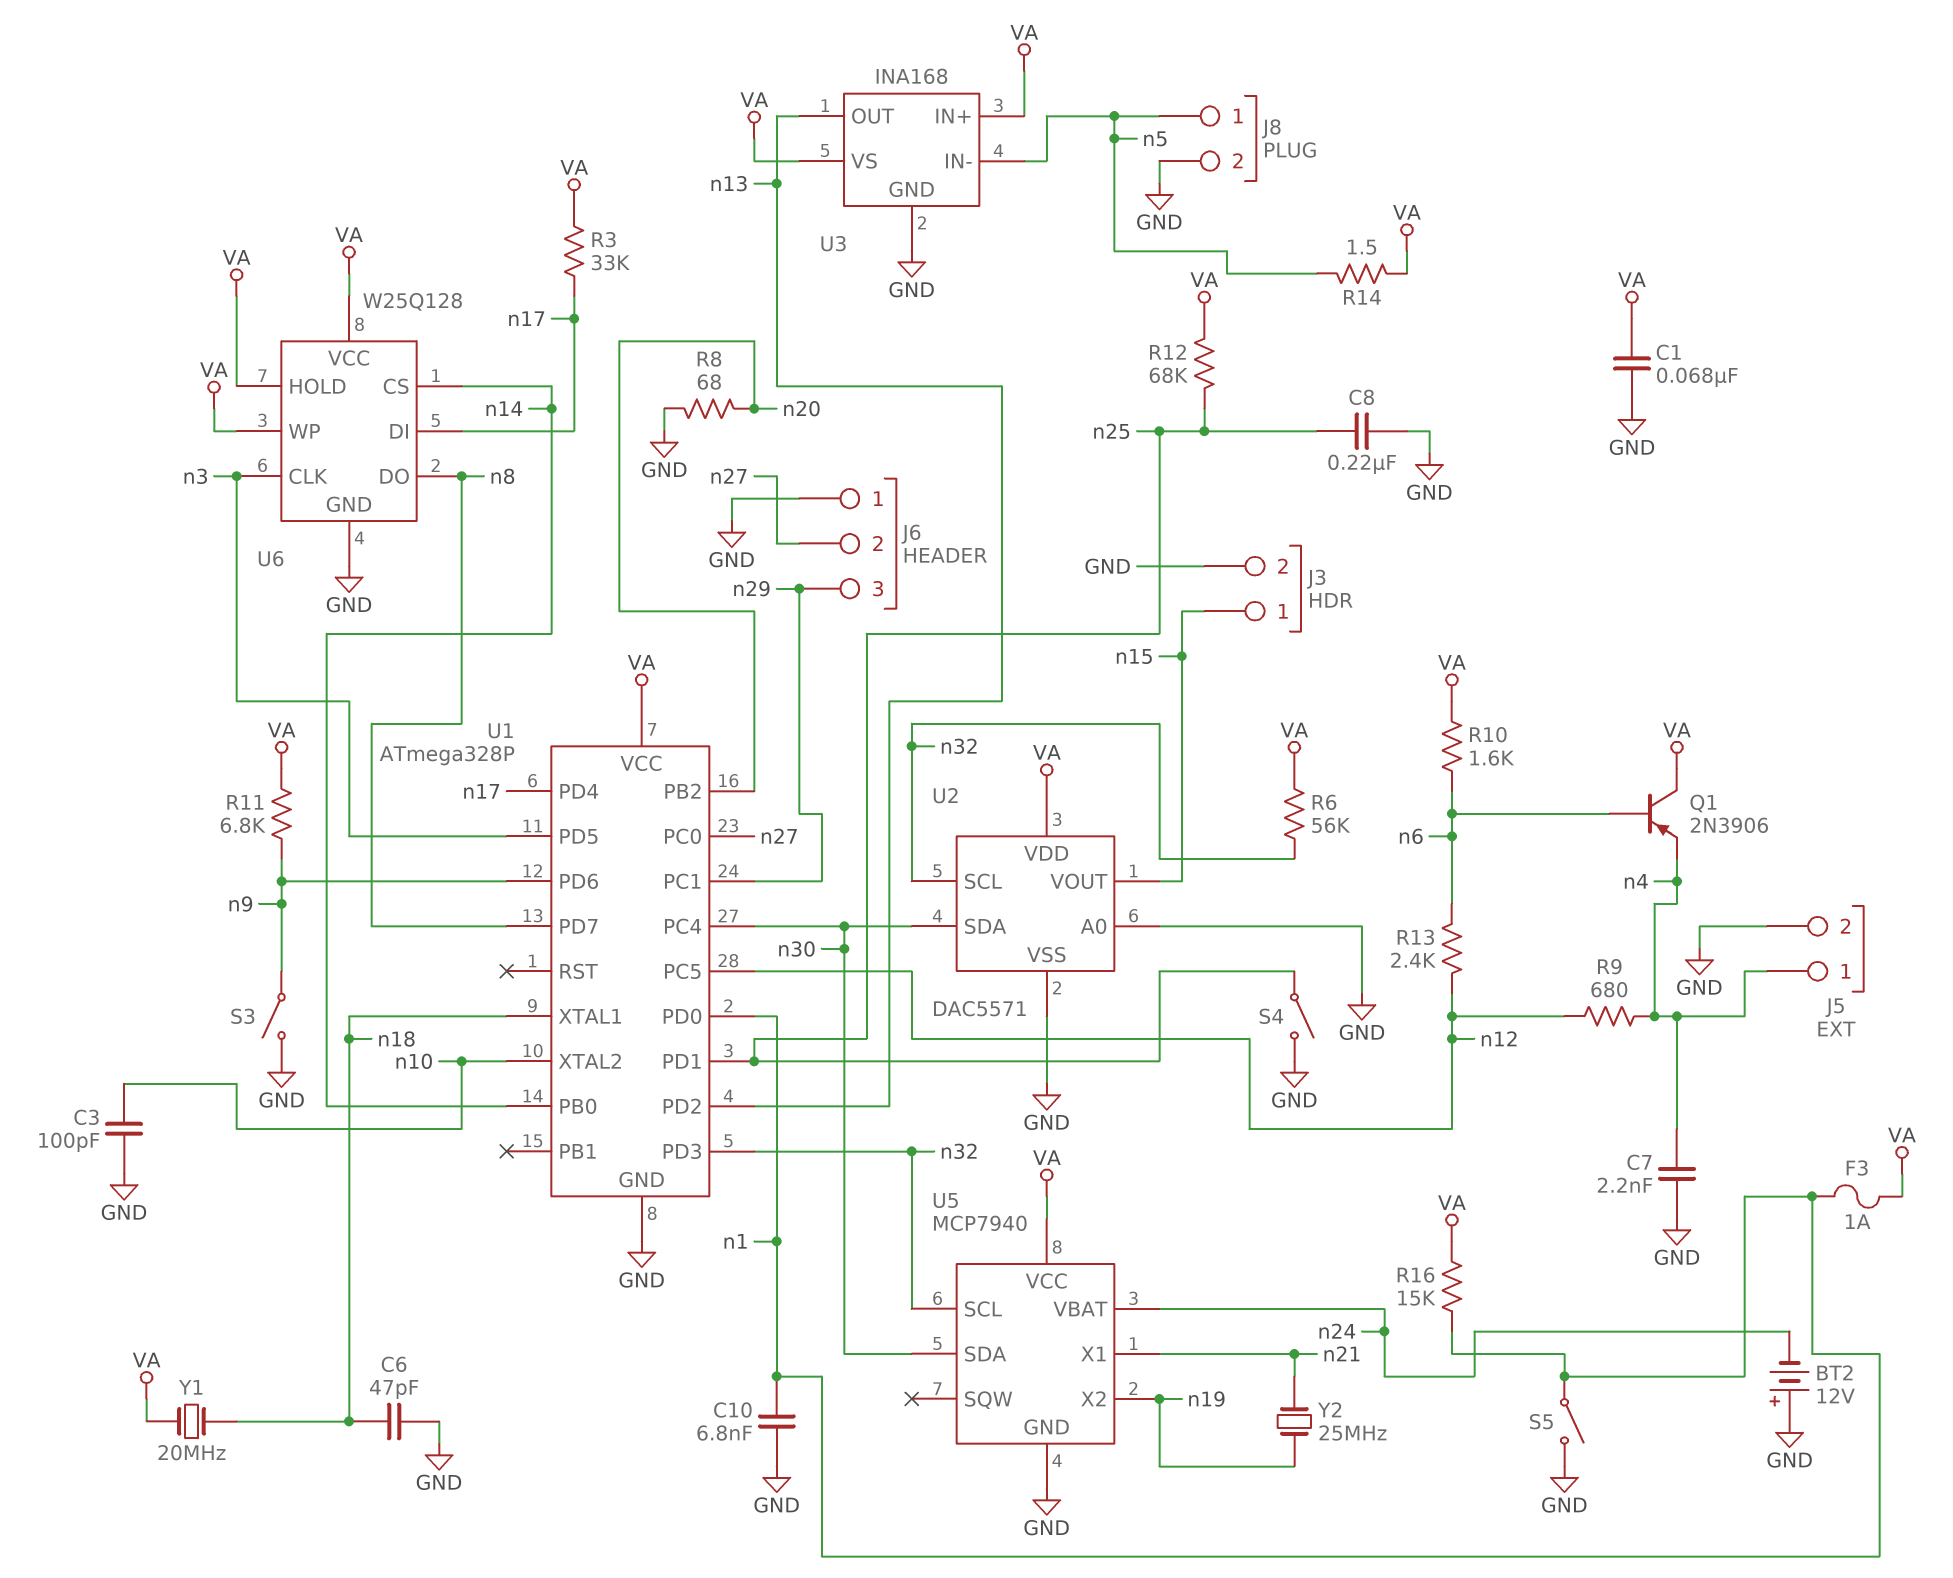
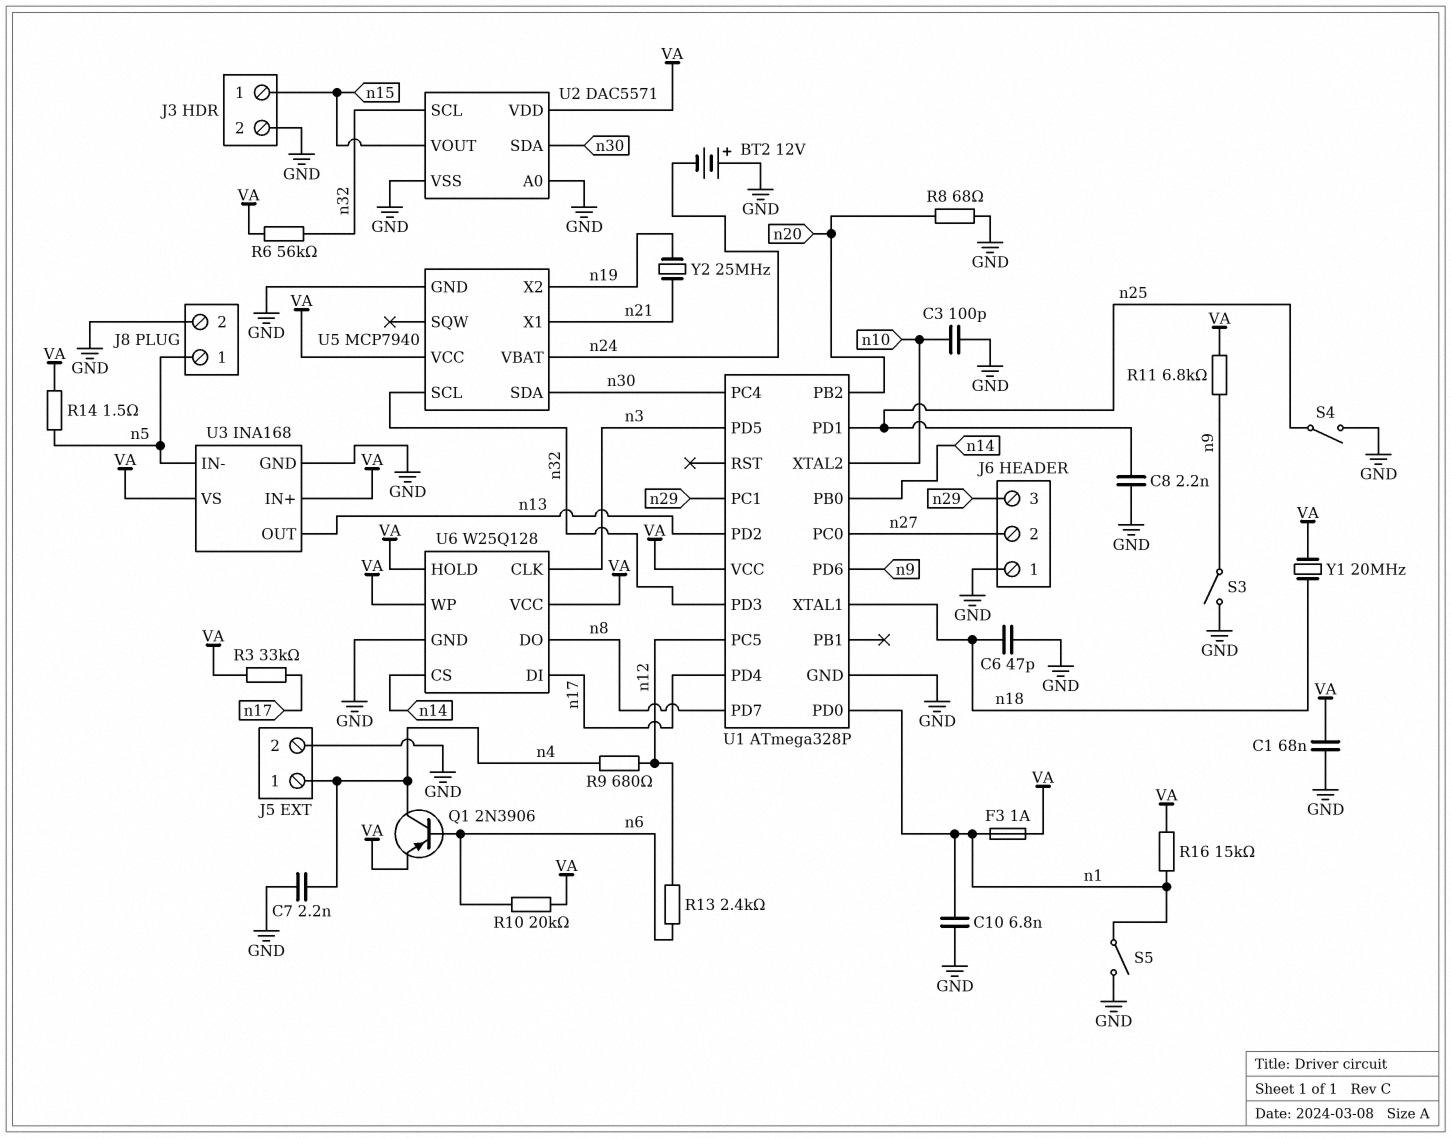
C8: 220nF (GND, n25) -> 2.2nF (GND, n25)
Q1: PNP 2N3906 (B n6, C VA, E n4) -> PNP 2N3906 (B n6, C n4, E VA)
R10: 1.6k (VA, n6) -> 20k (VA, n6)
R12: 68k (VA, n25) -> none

